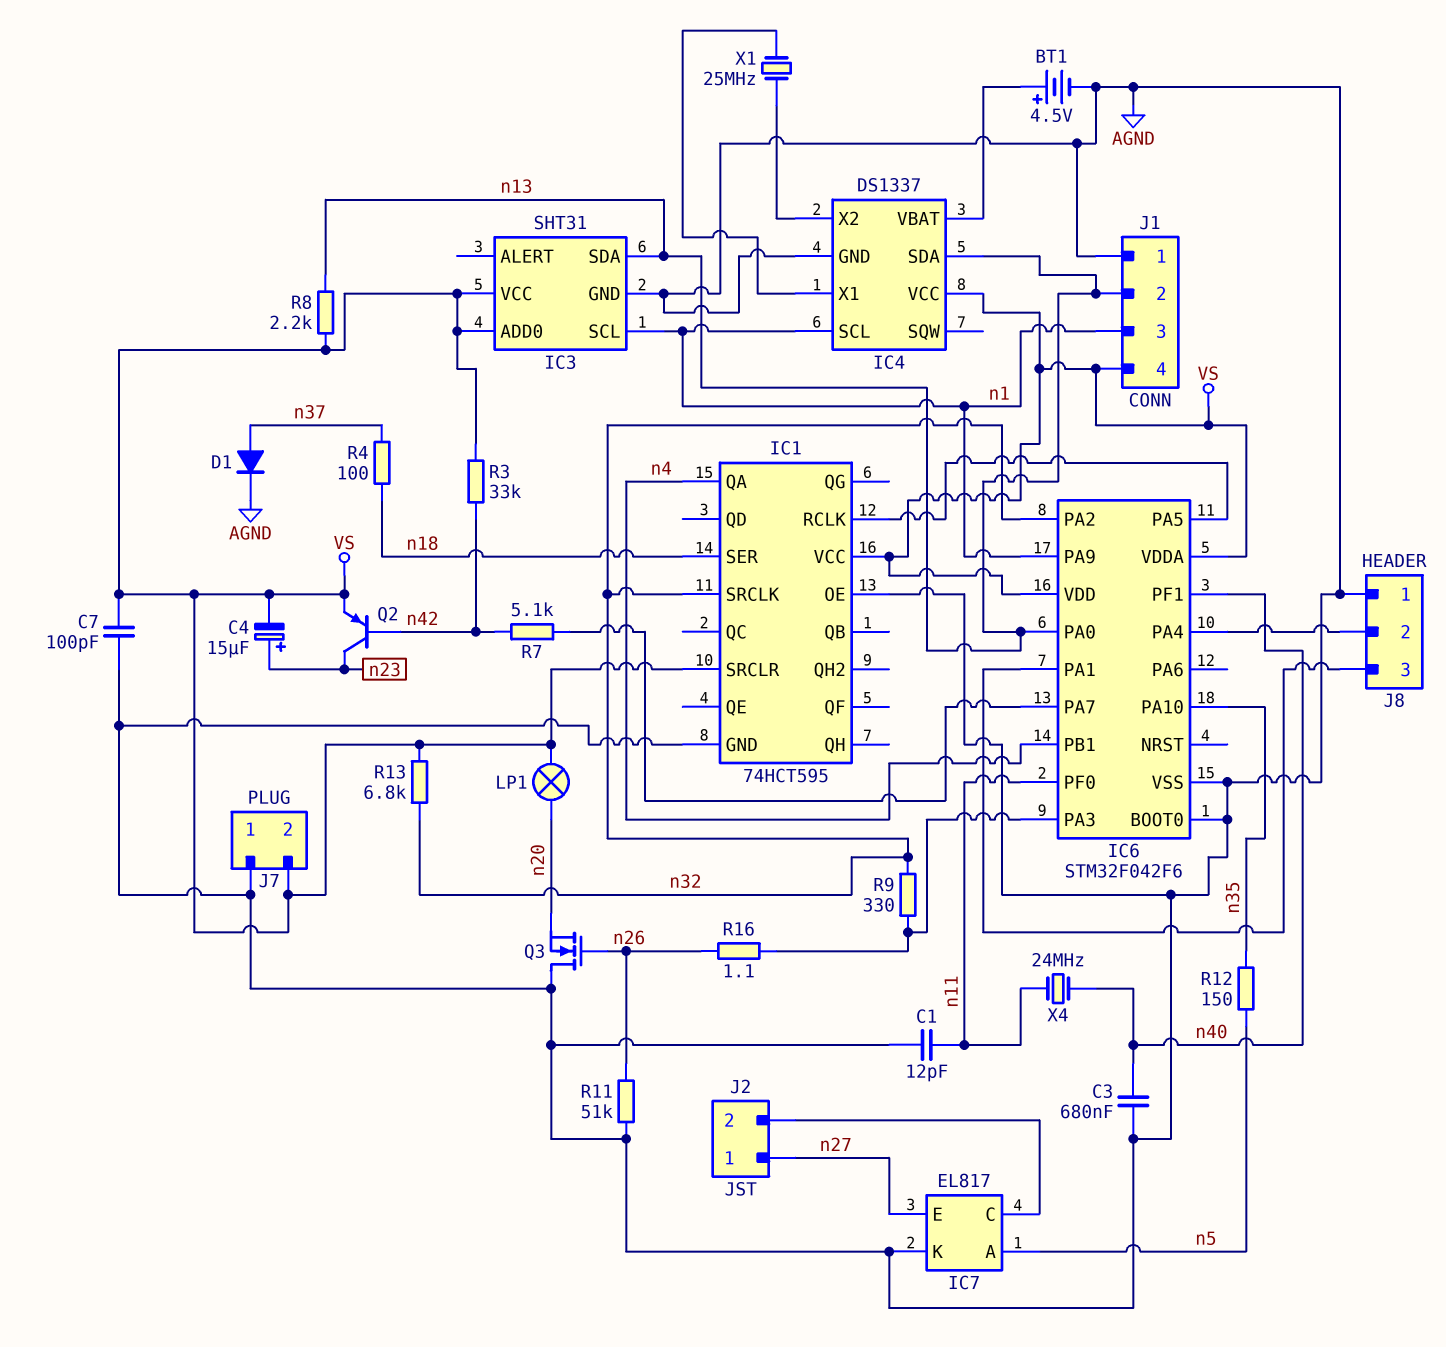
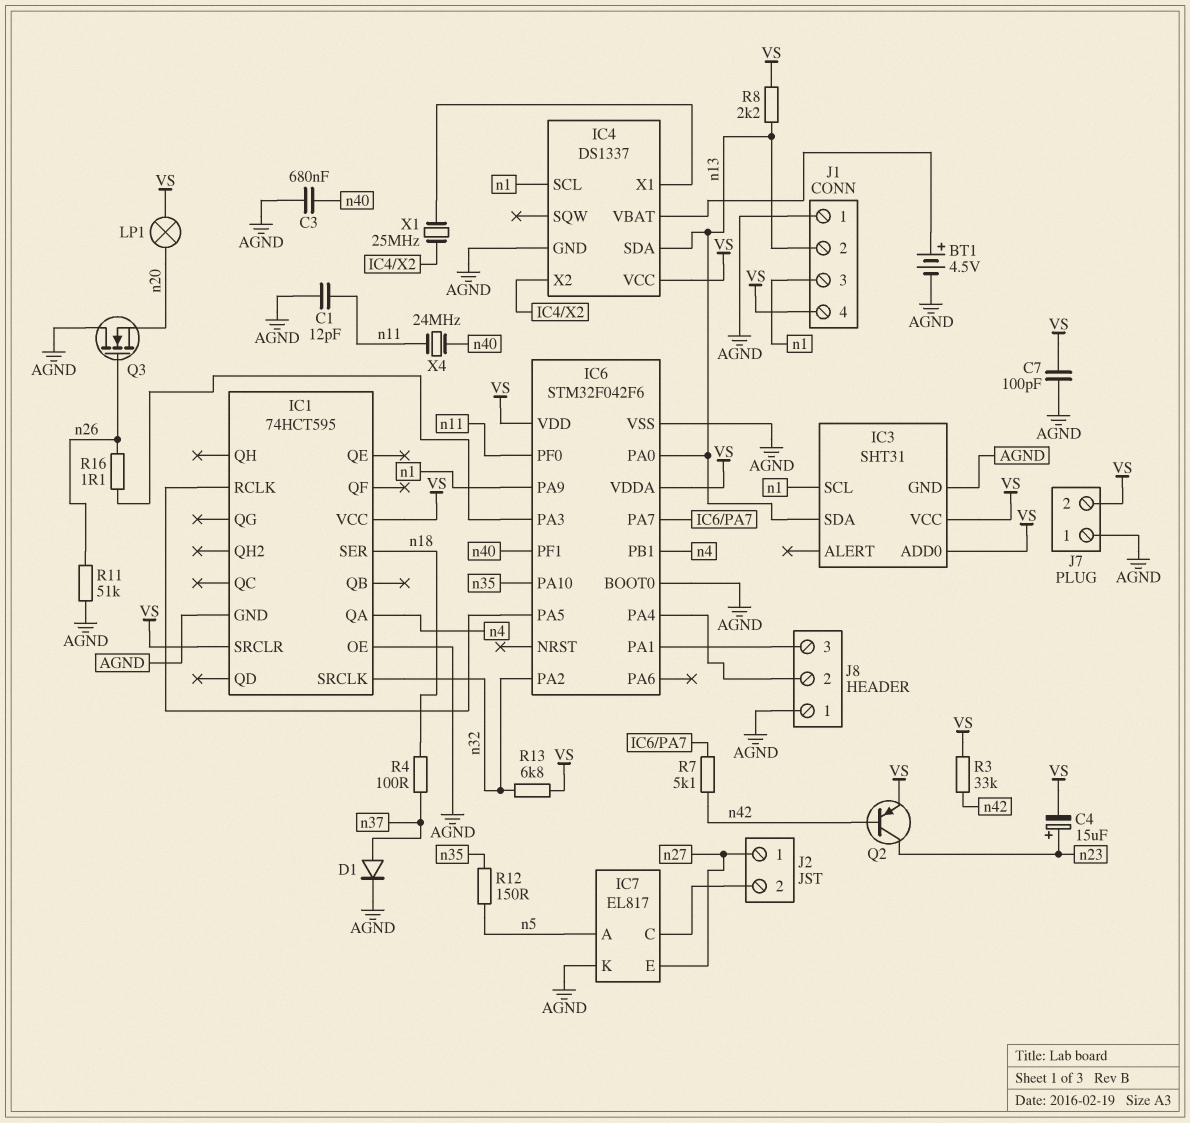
R9: 330 (IC6/PA3, n32) -> none

